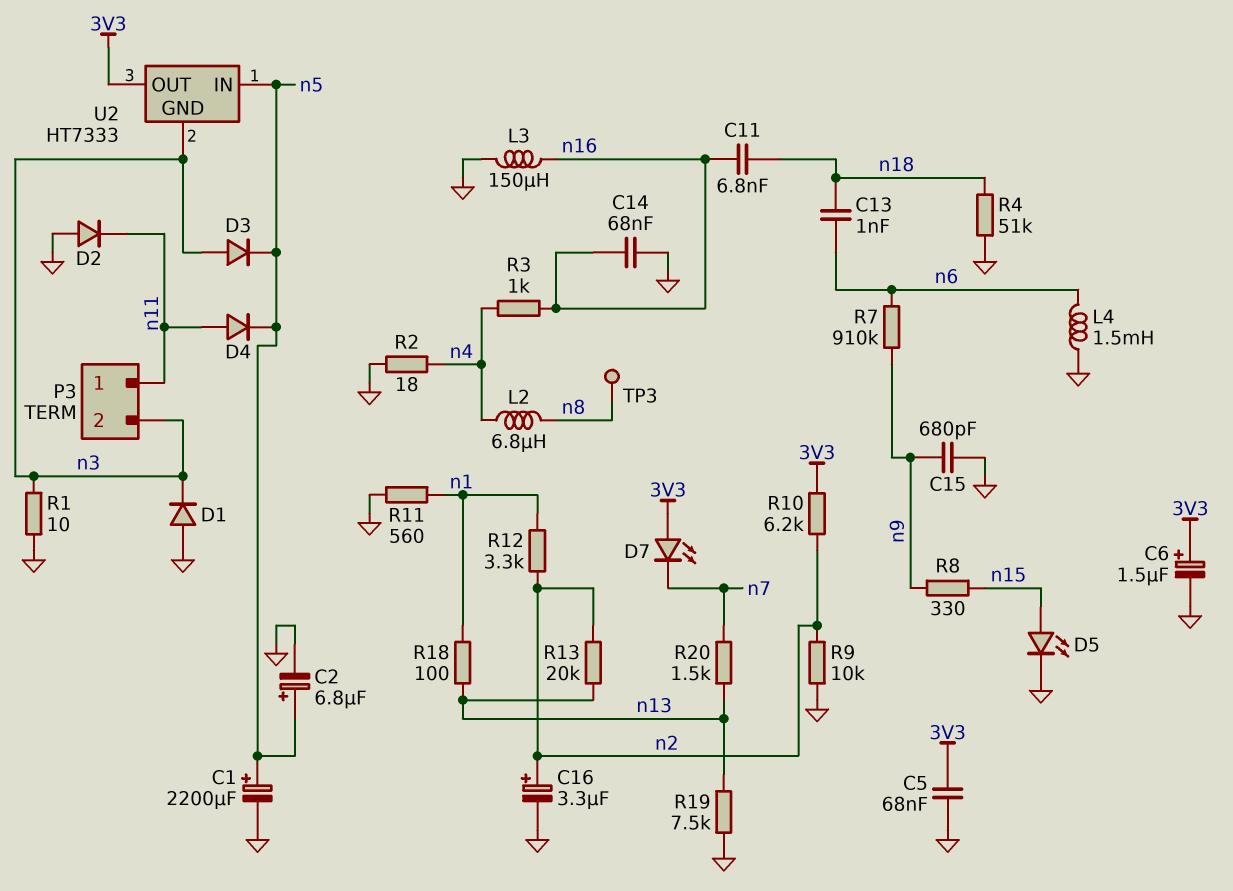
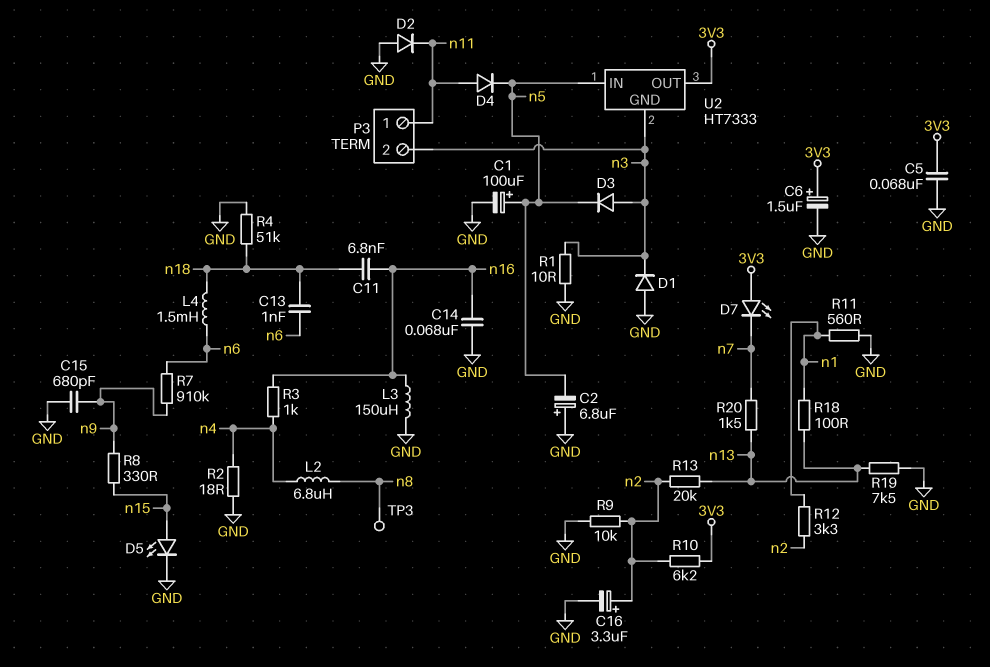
C1: 2200uF (plus n5, minus GND) -> 100uF (plus n5, minus GND)
C2: 6.8uF (plus n5, minus GND) -> 6.8uF (plus GND, minus n5)
L4: 1.5mH (GND, n6) -> 1.5mH (n6, n18)

